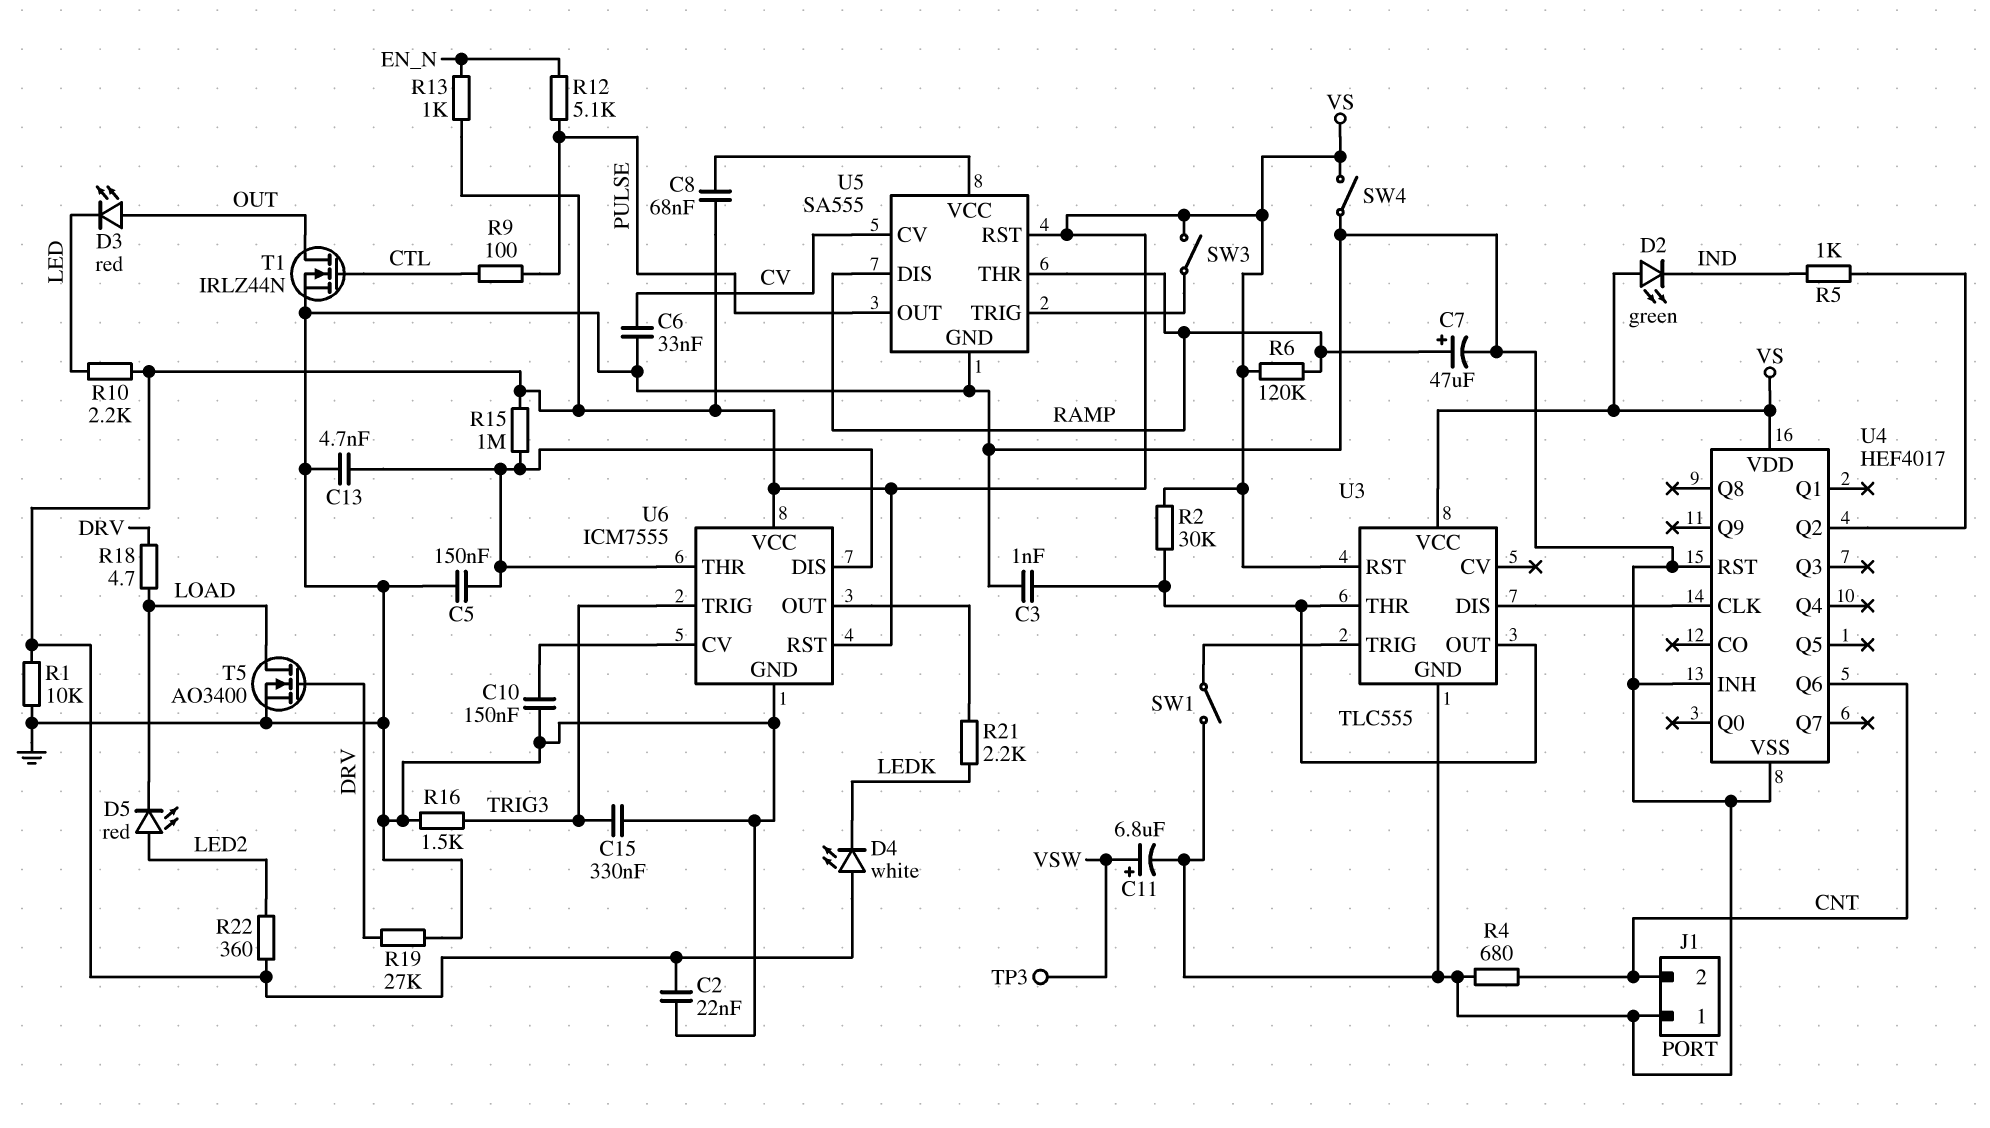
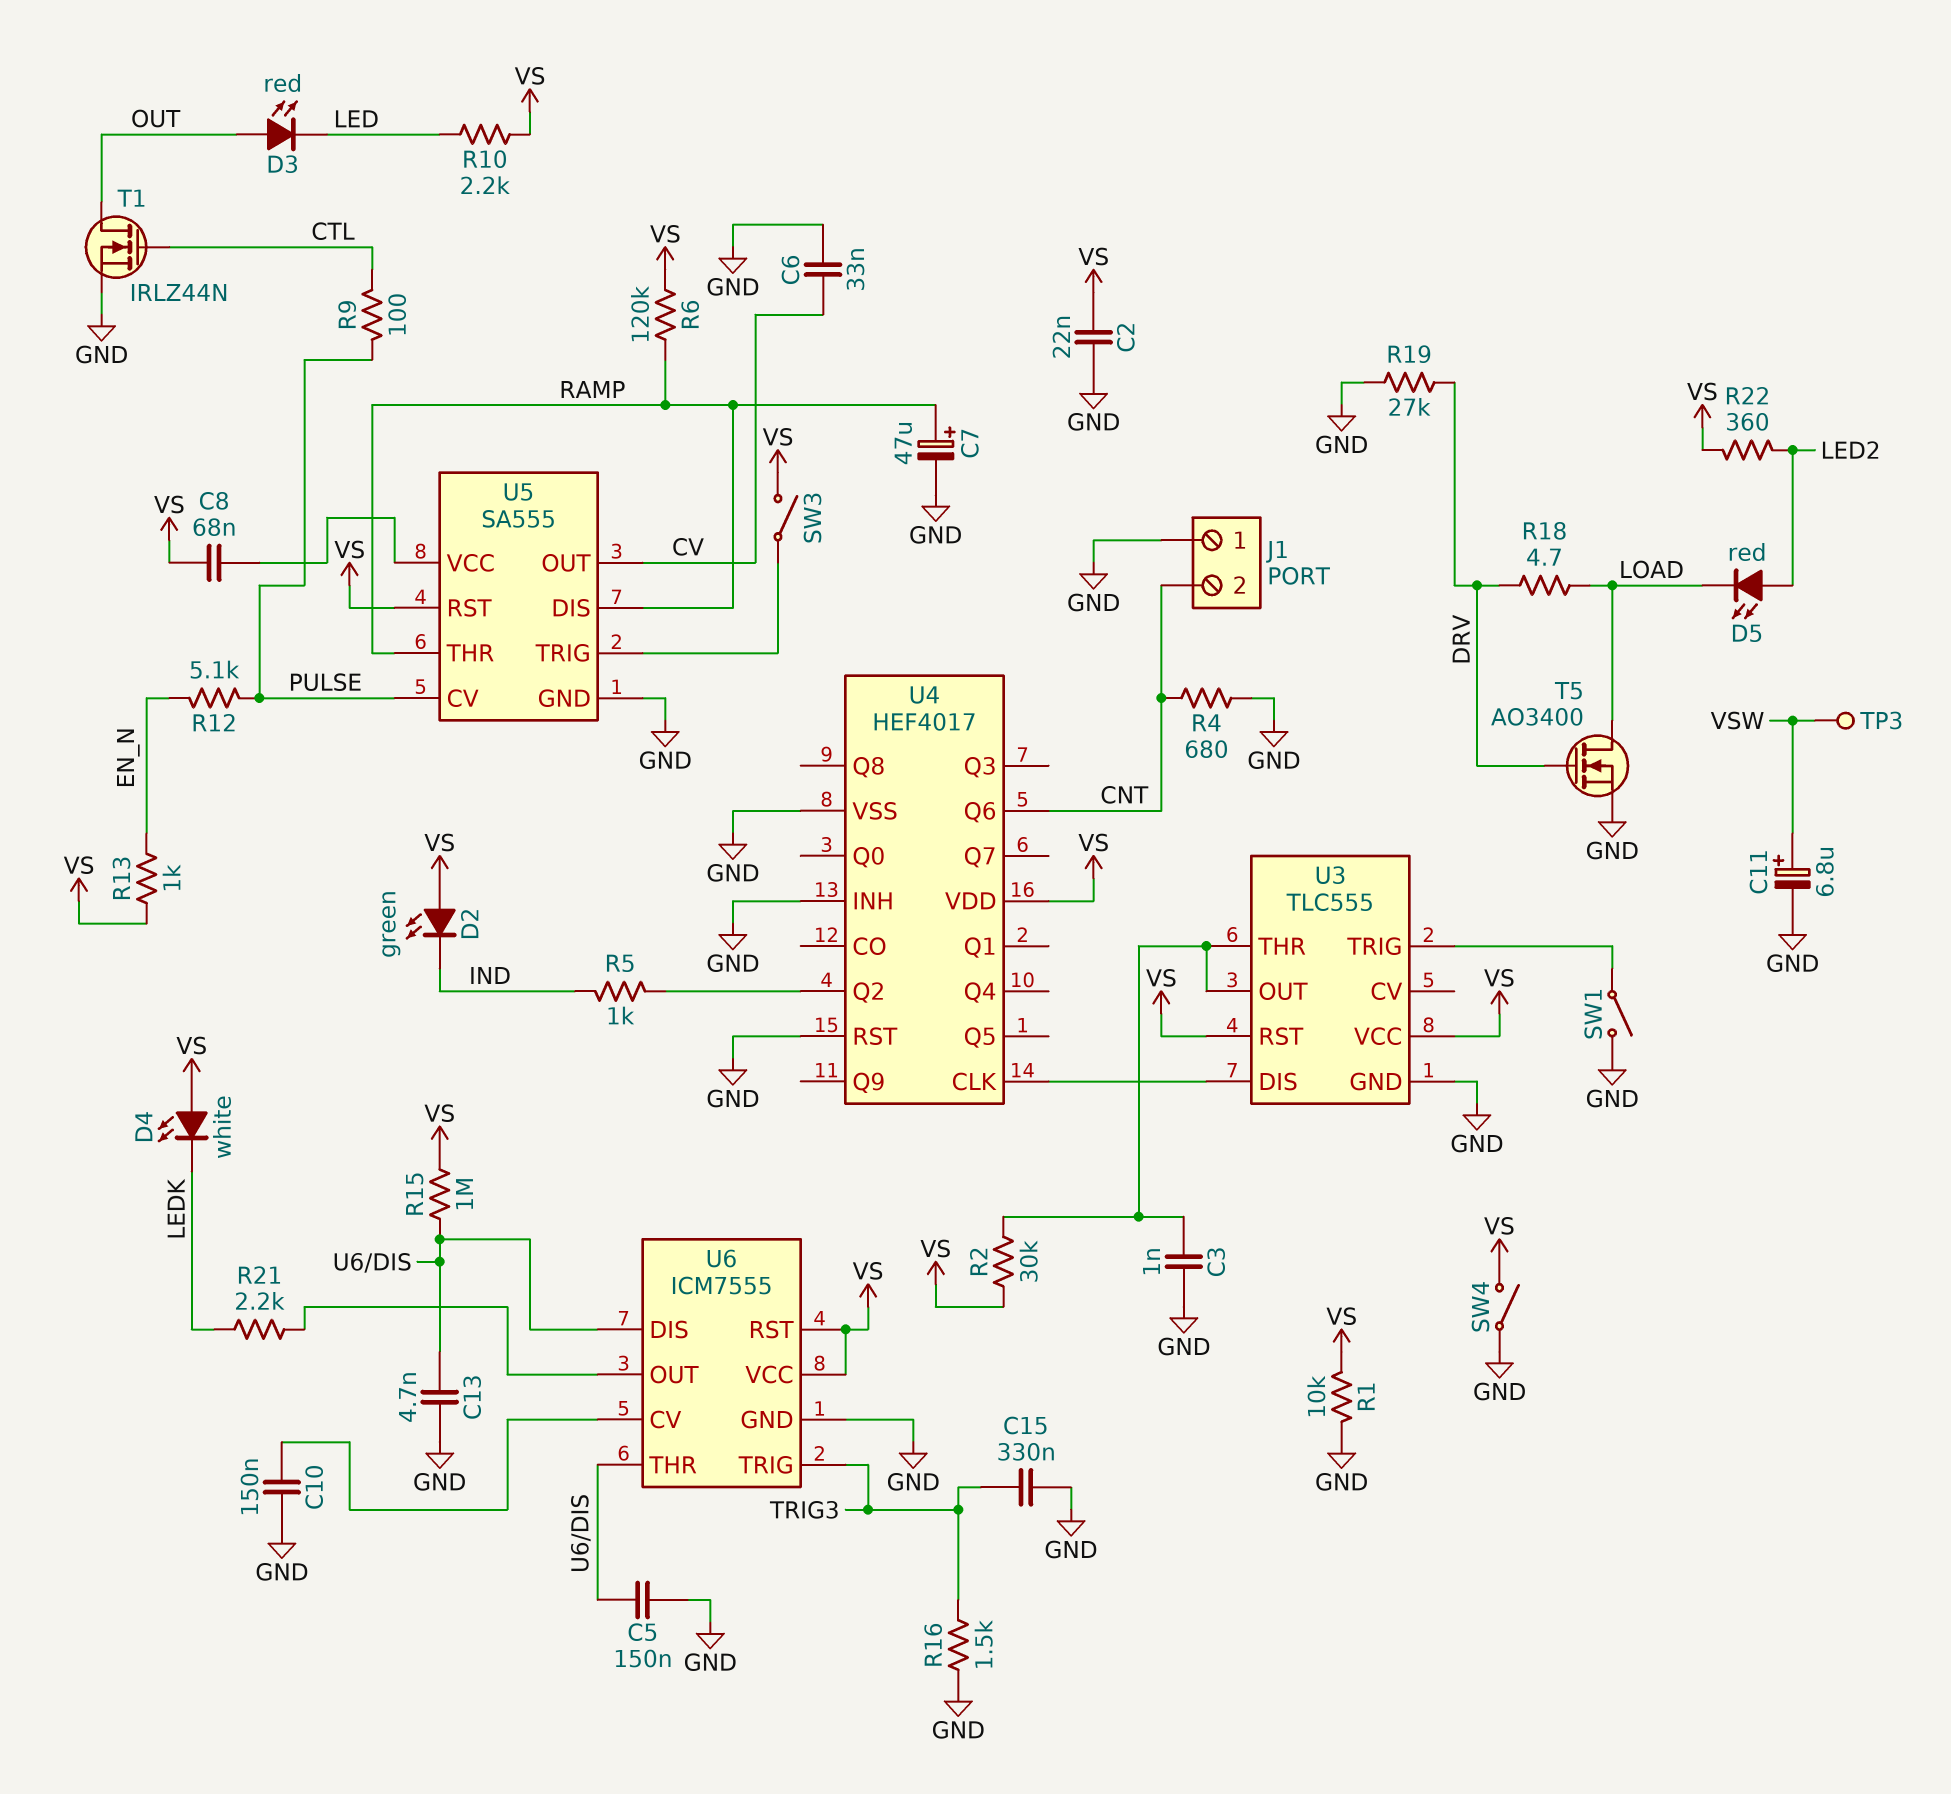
U5 pin CV: CV -> PULSE
U5 pin OUT: PULSE -> CV

